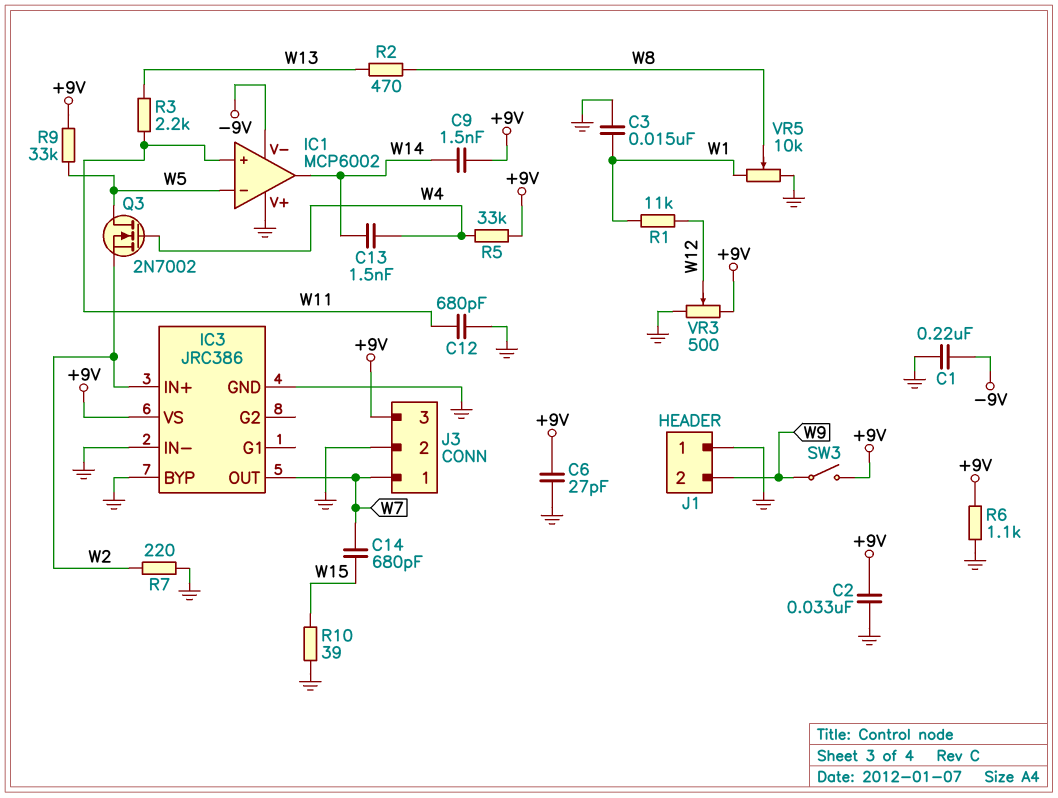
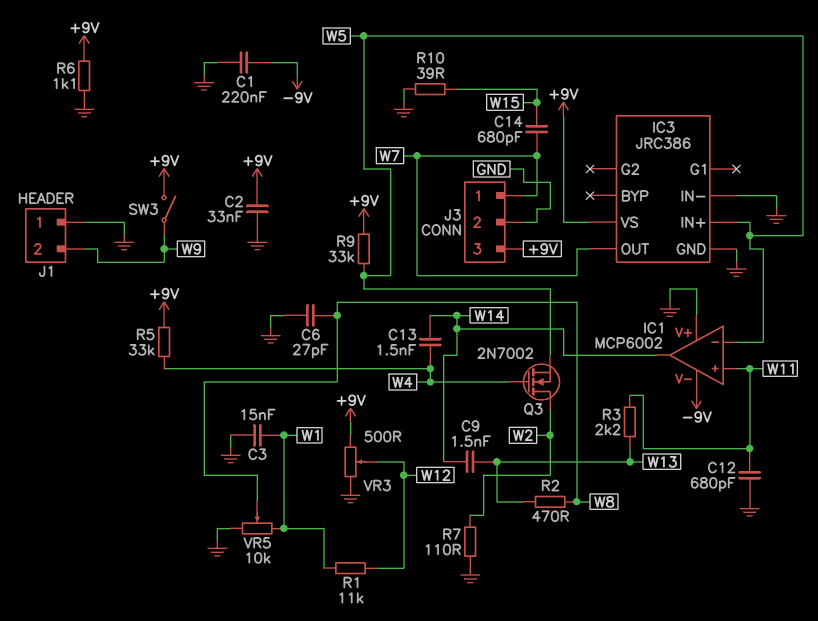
C6: 27pF (+9V, GND) -> 27pF (GND, W8)
C9: 1.5nF (+9V, W14) -> 1.5nF (W13, W14)
IC3 pin BYP: GND -> none
IC3 pin IN+: W2 -> W5
Q3: NMOS 2N7002 (G W4, D W5, S W2) -> NMOS 2N7002 (G W4, D W2, S W5)
R7: 220 (GND, W2) -> 110 (GND, W2)

